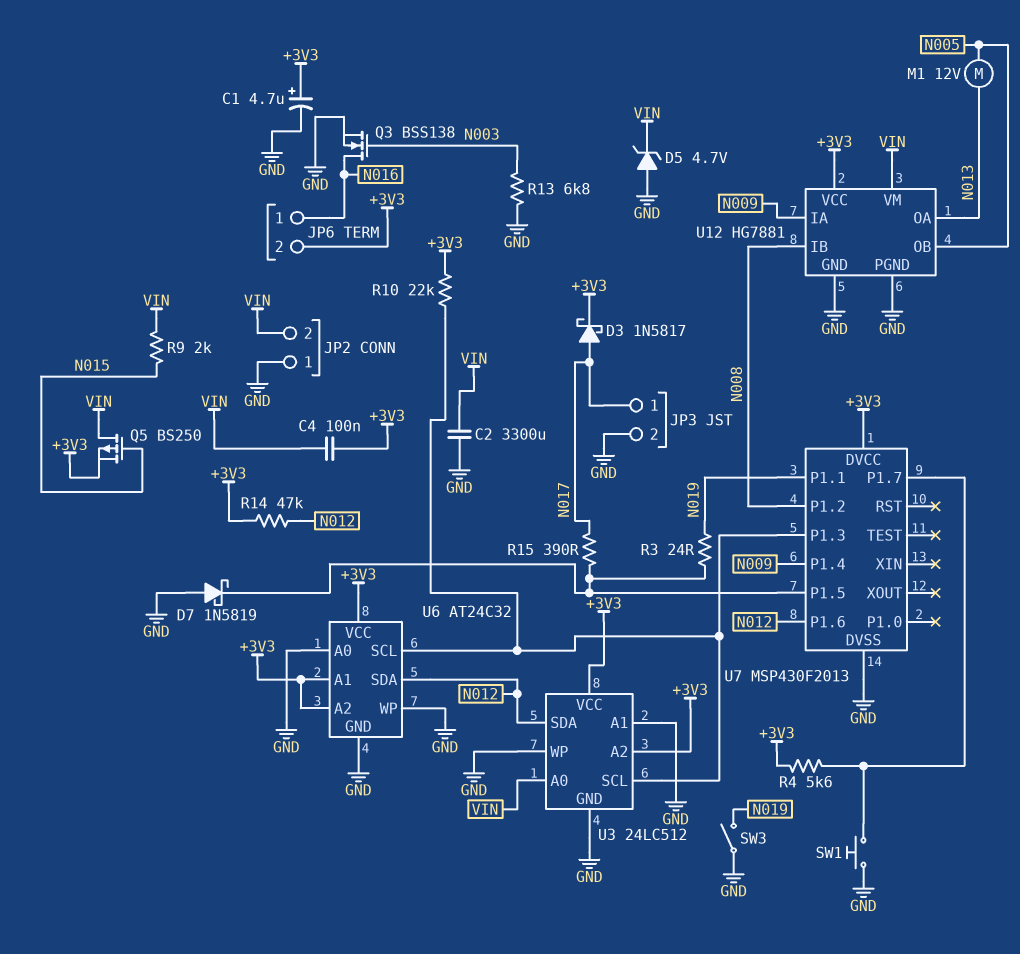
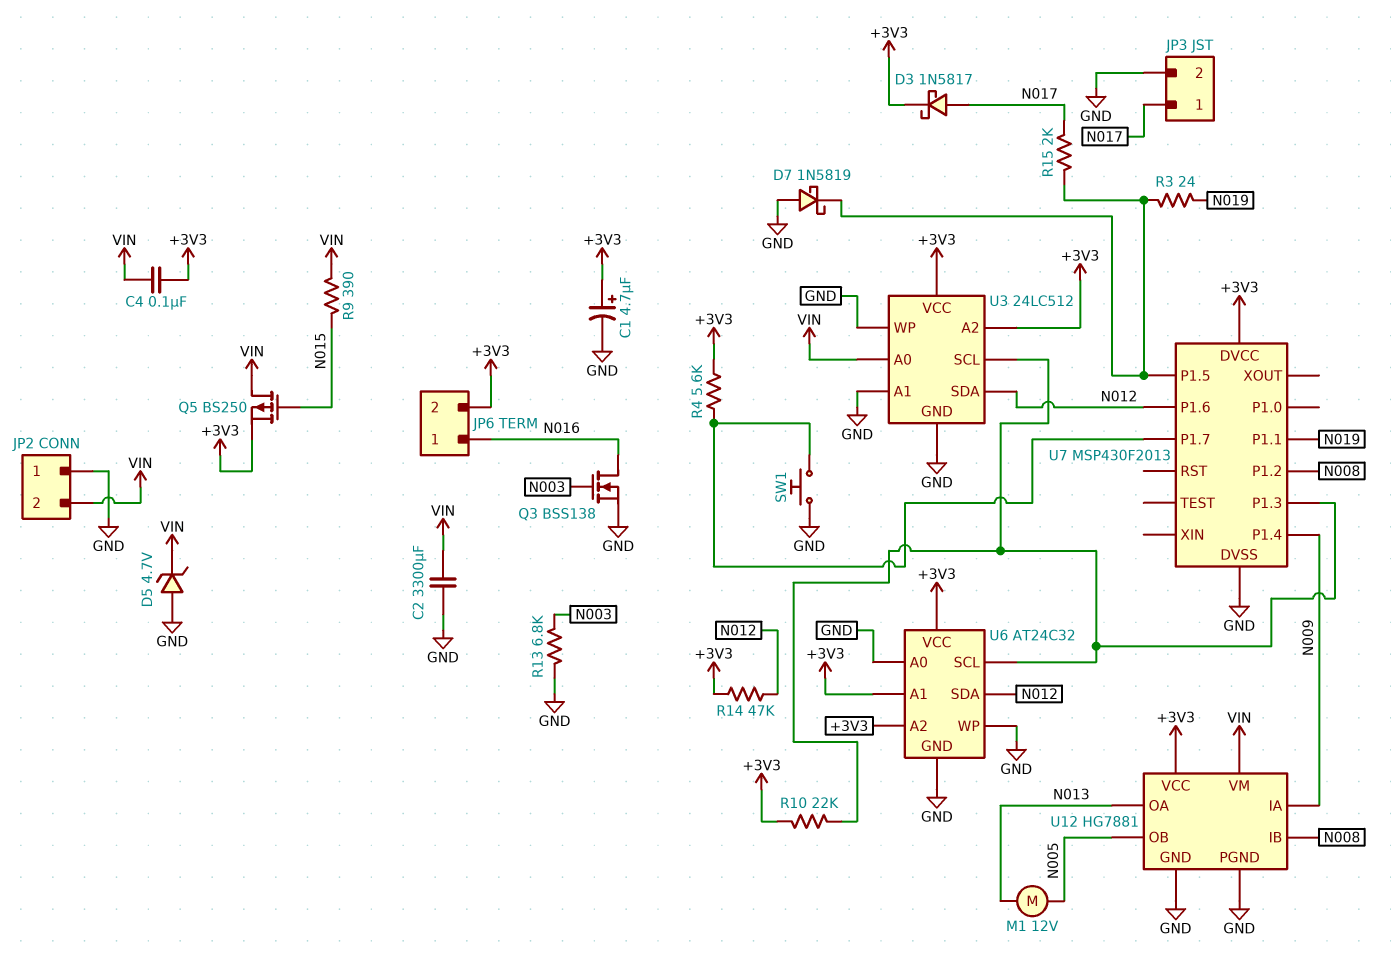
R9: 2k (N015, VIN) -> 390 (N015, VIN)
R15: 390 (N017, U7/P1.5) -> 2k (N017, U7/P1.5)
SW3: switch (GND, N019) -> none

